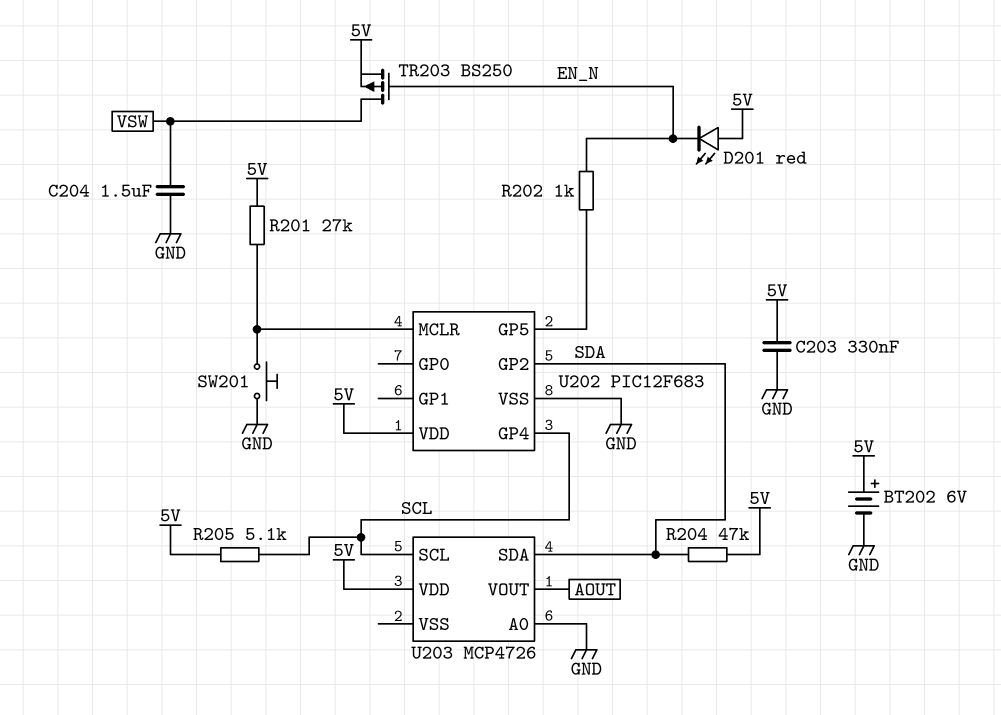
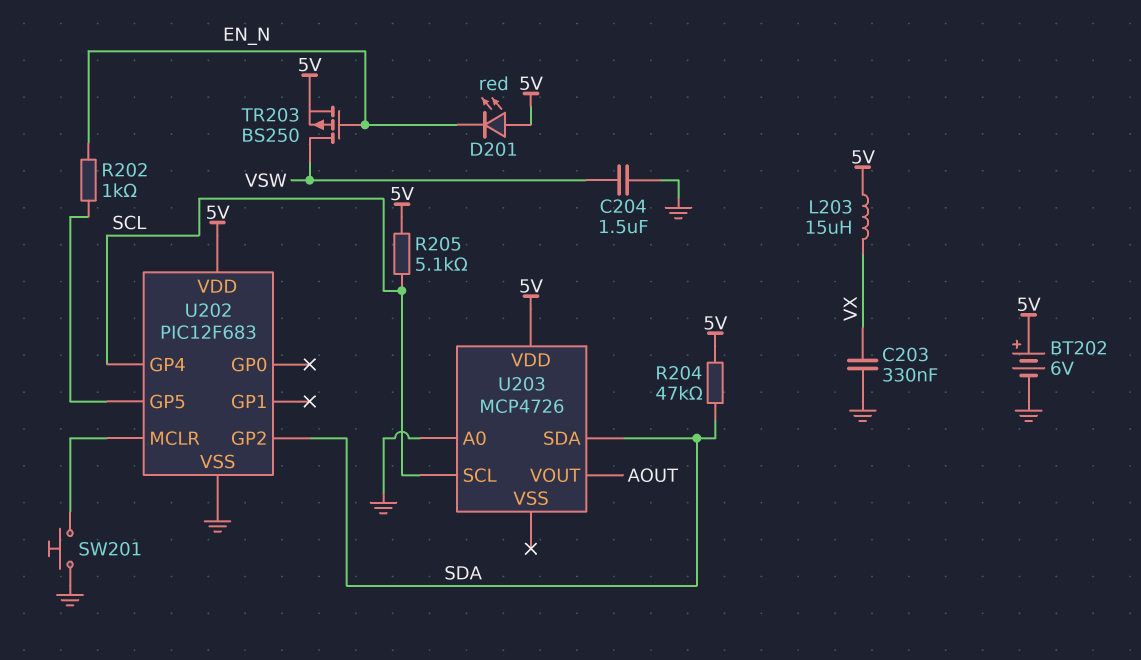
C203: 330nF (5V, GND) -> 330nF (GND, VX)
L203: none -> 15uH (5V, VX)
R201: 27k (5V, U202/MCLR) -> none

